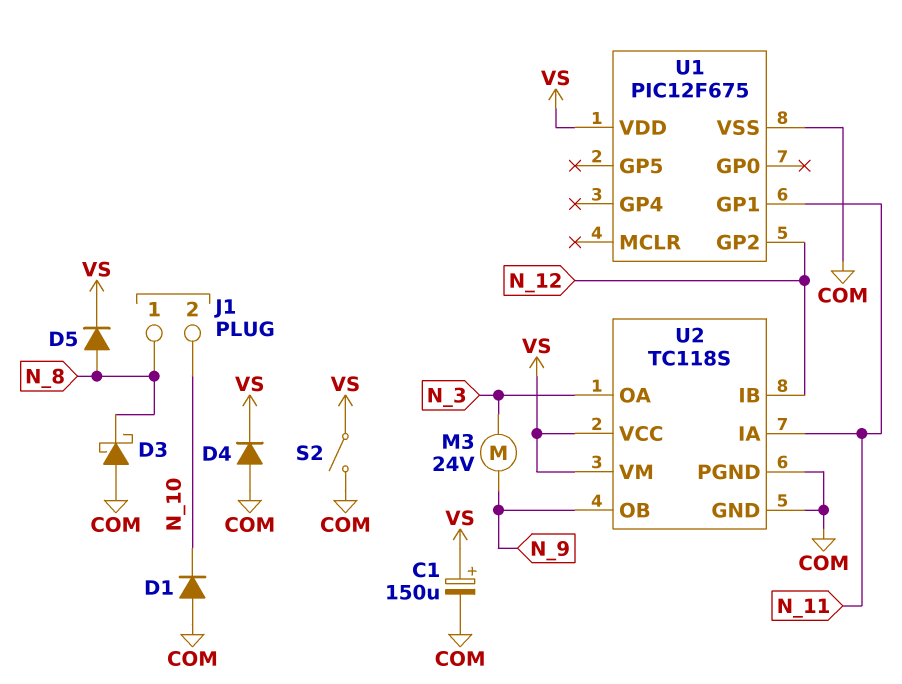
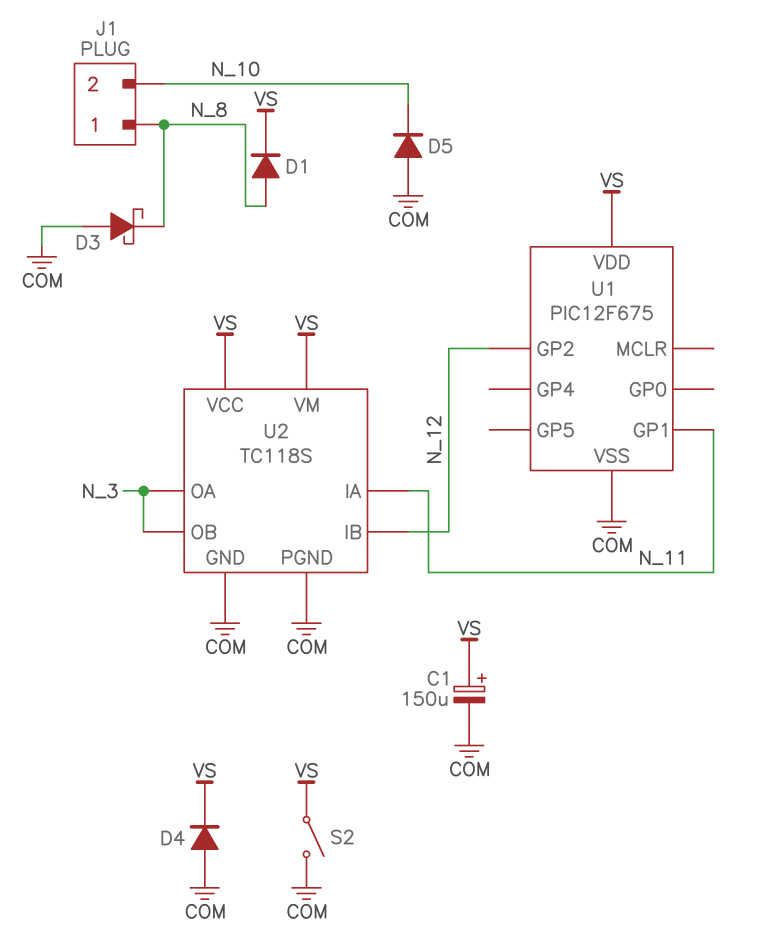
D1: diode (A COM, K N_10) -> diode (A N_8, K VS)
D5: diode (A N_8, K VS) -> diode (A COM, K N_10)
M3: motor 24V (N_3, N_9) -> none
U2 pin OB: N_9 -> N_3

